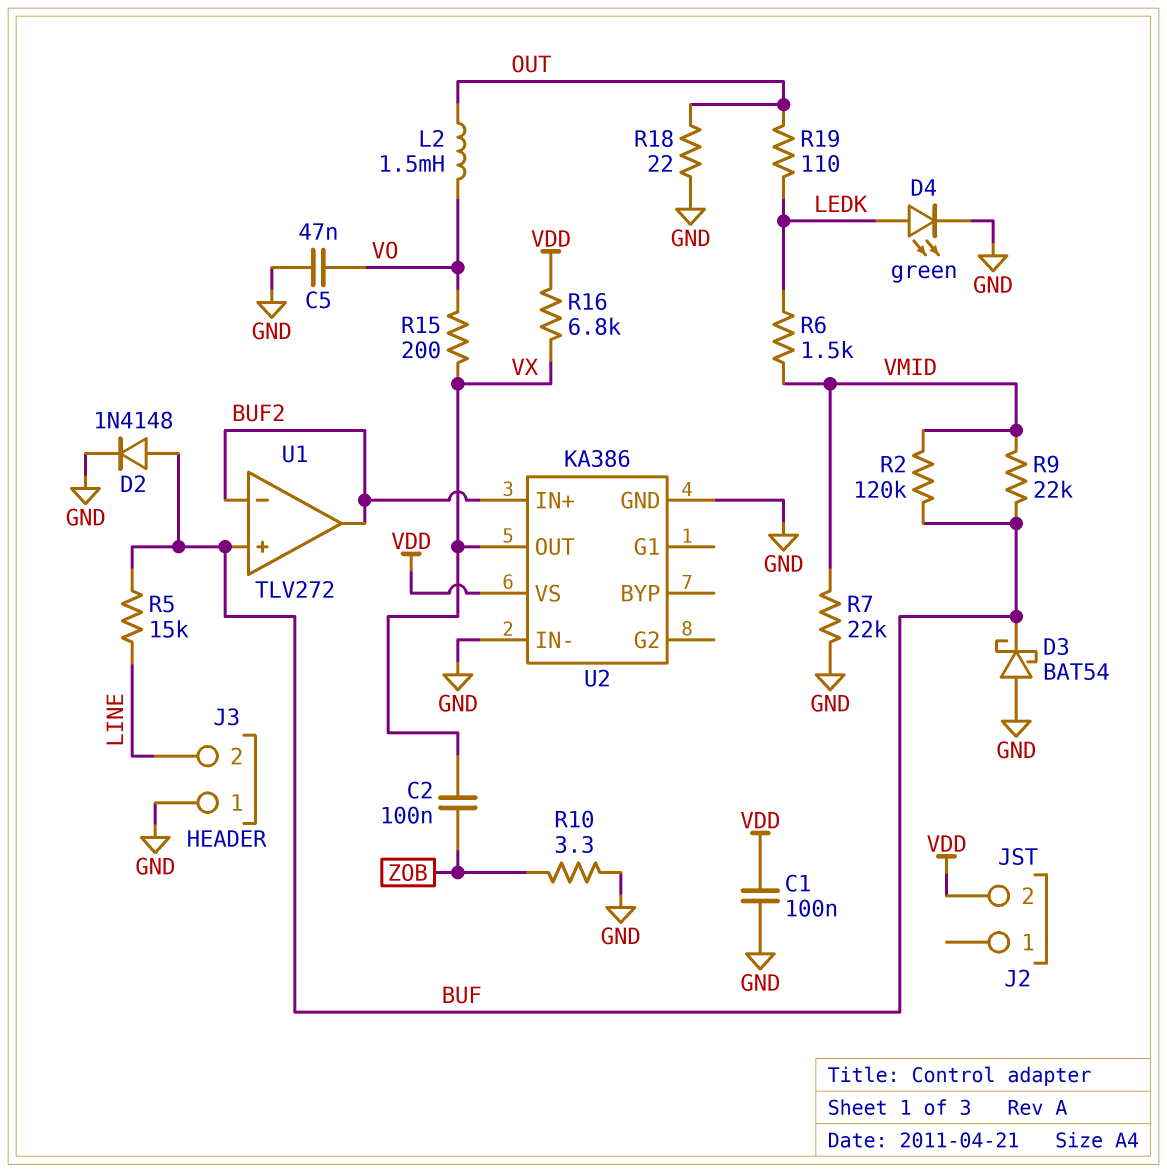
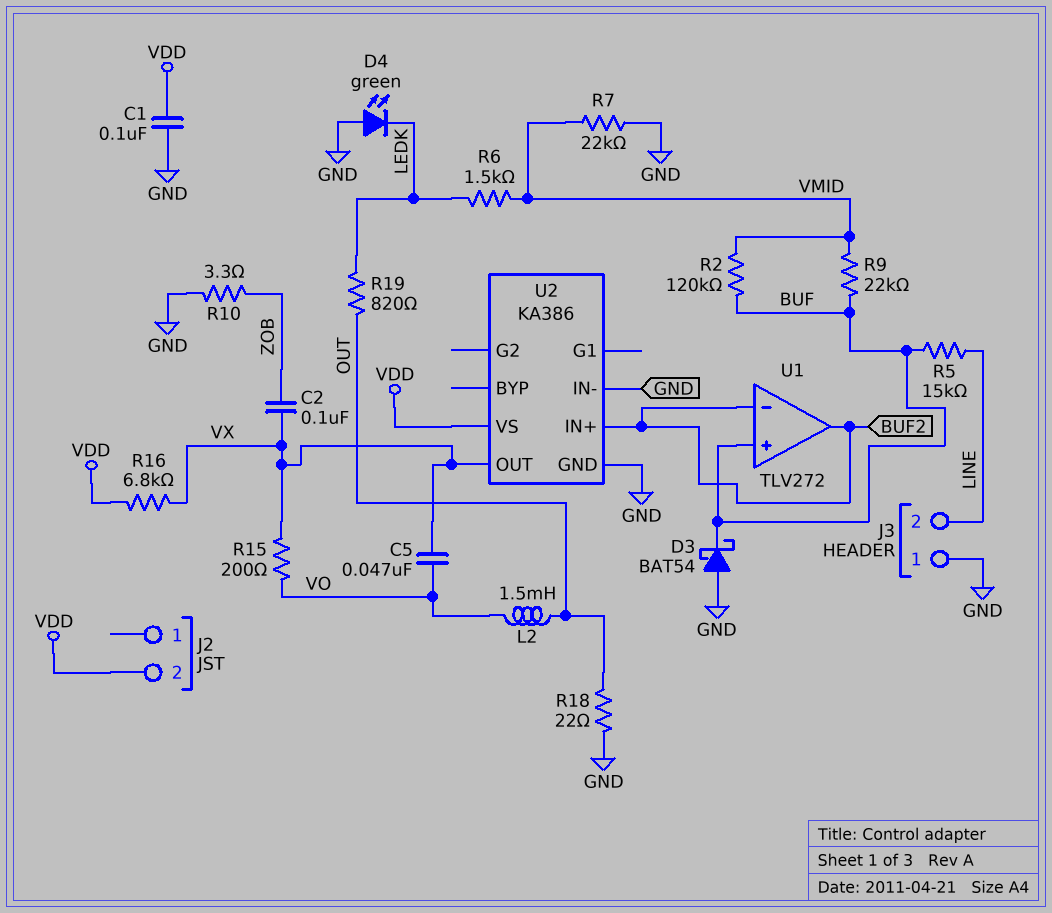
C5: 47nF (GND, VO) -> 47nF (VO, VX)
D2: diode 1N4148 (A BUF, K GND) -> none
D4: LED green (A LEDK, K GND) -> LED green (A GND, K LEDK)
R19: 110 (LEDK, OUT) -> 820 (LEDK, OUT)

